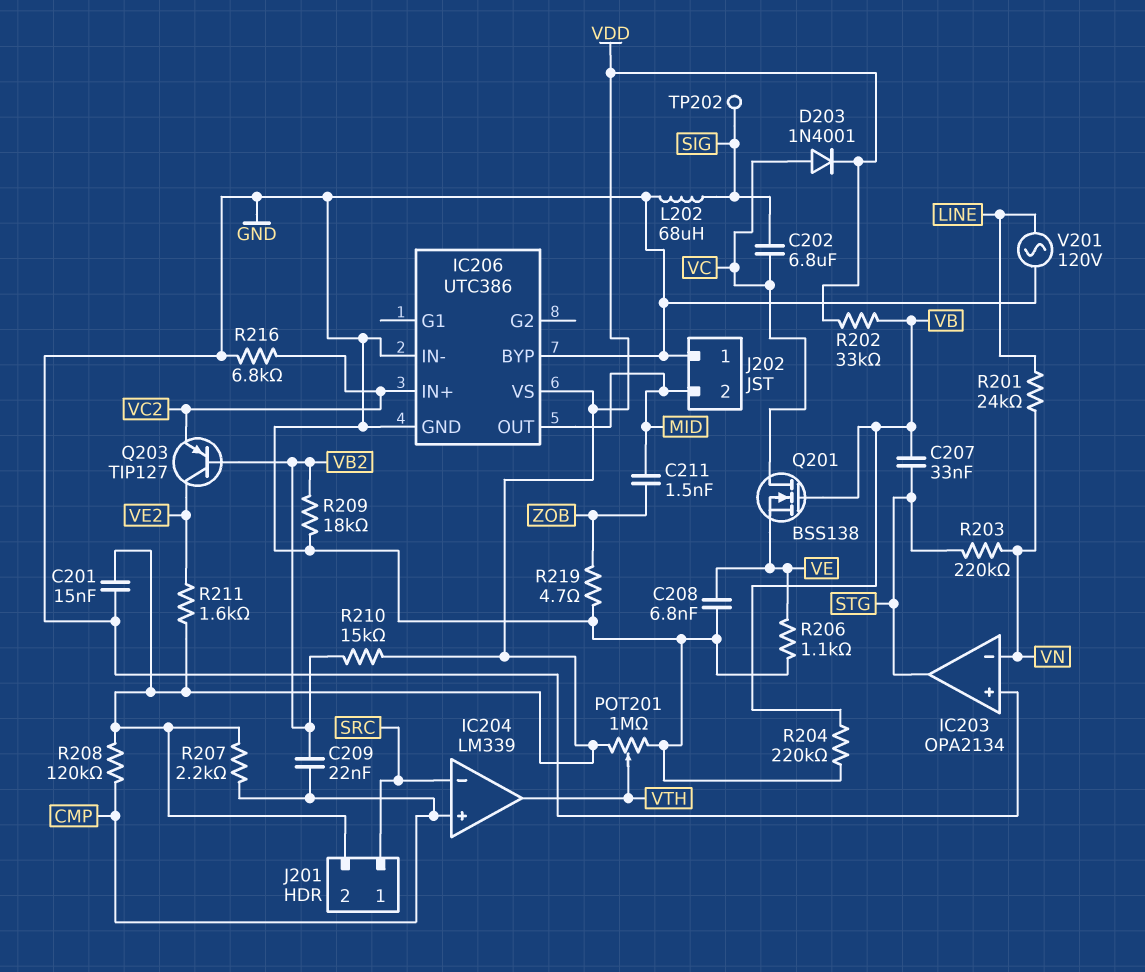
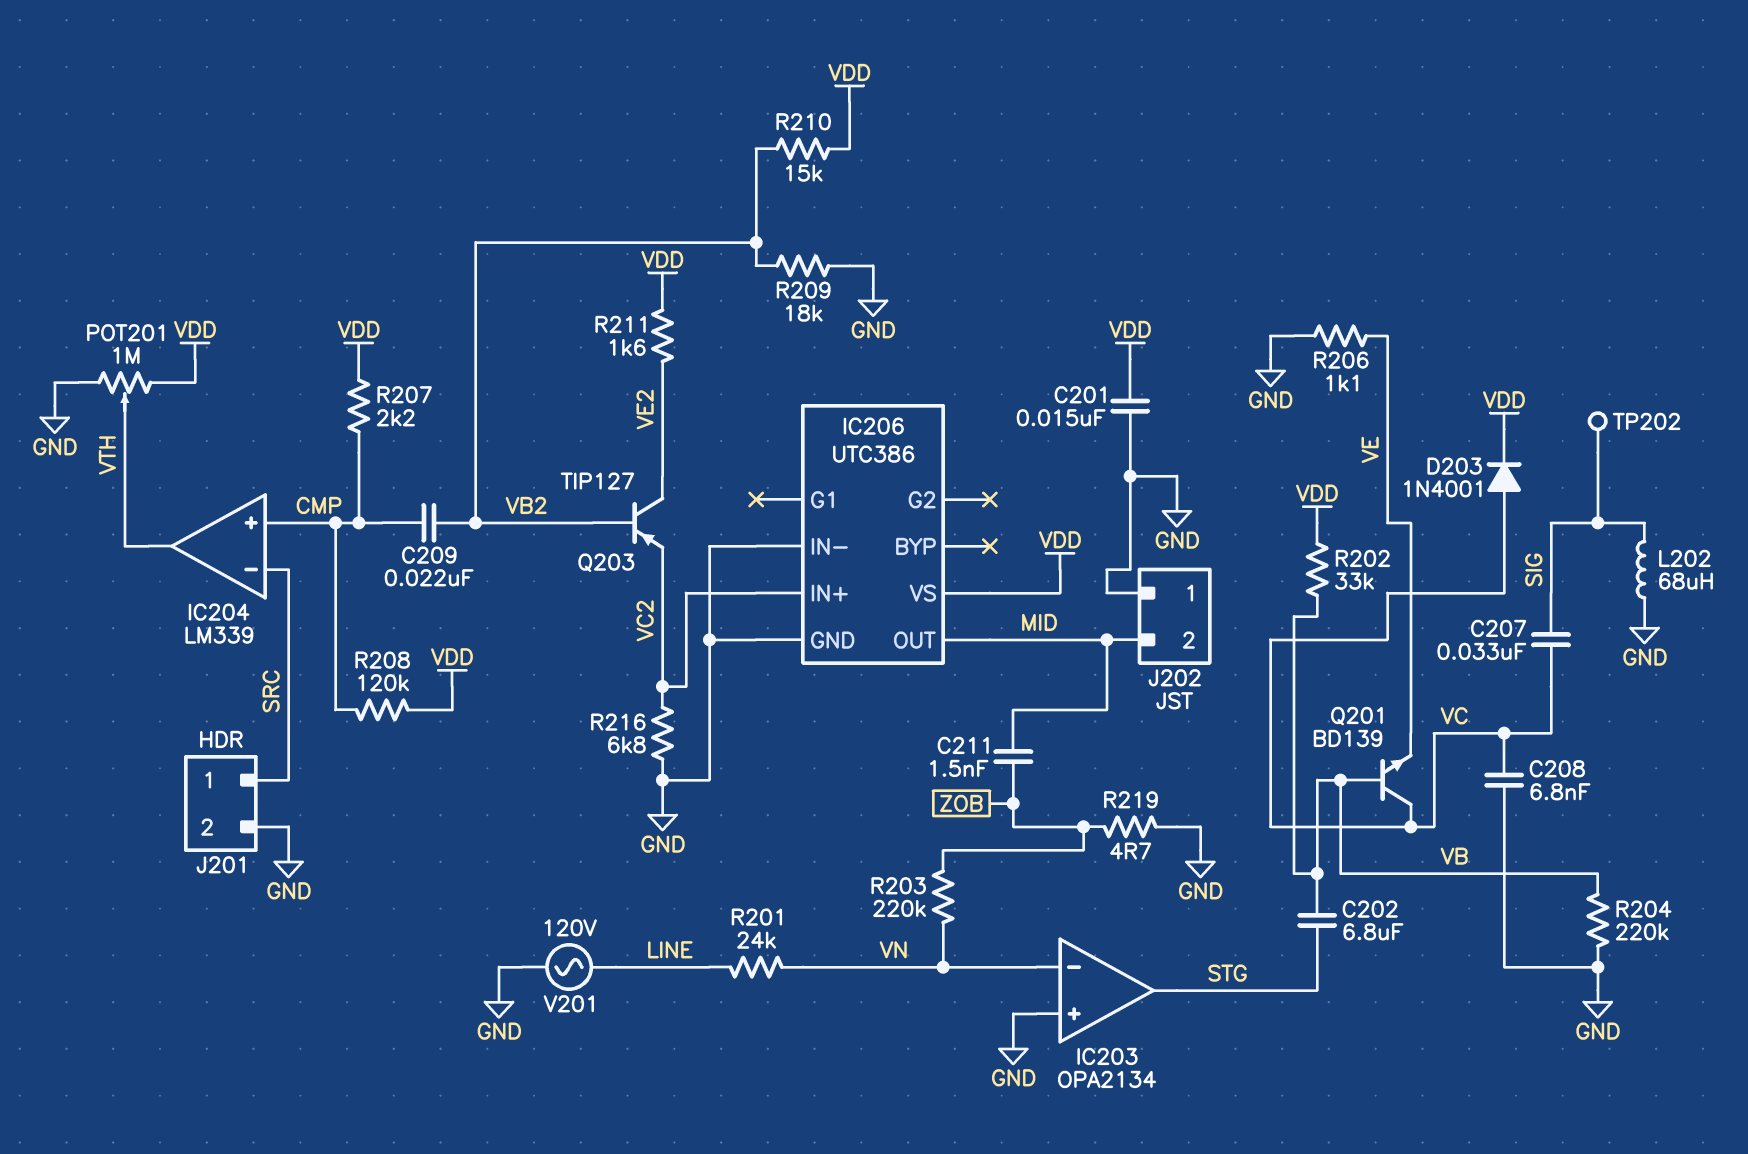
C202: 6.8uF (SIG, VC) -> 6.8uF (STG, VB)
C207: 33nF (STG, VB) -> 33nF (SIG, VC)
C208: 6.8nF (GND, VE) -> 6.8nF (GND, VC)
IC206 pin BYP: GND -> none
J201 pin 2: VDD -> GND
Q201: NMOS BSS138 (G VB, D VC, S VE) -> NPN BD139 (B VB, C VC, E VE)
R203: 220k (STG, VN) -> 220k (VN, ZOB)

